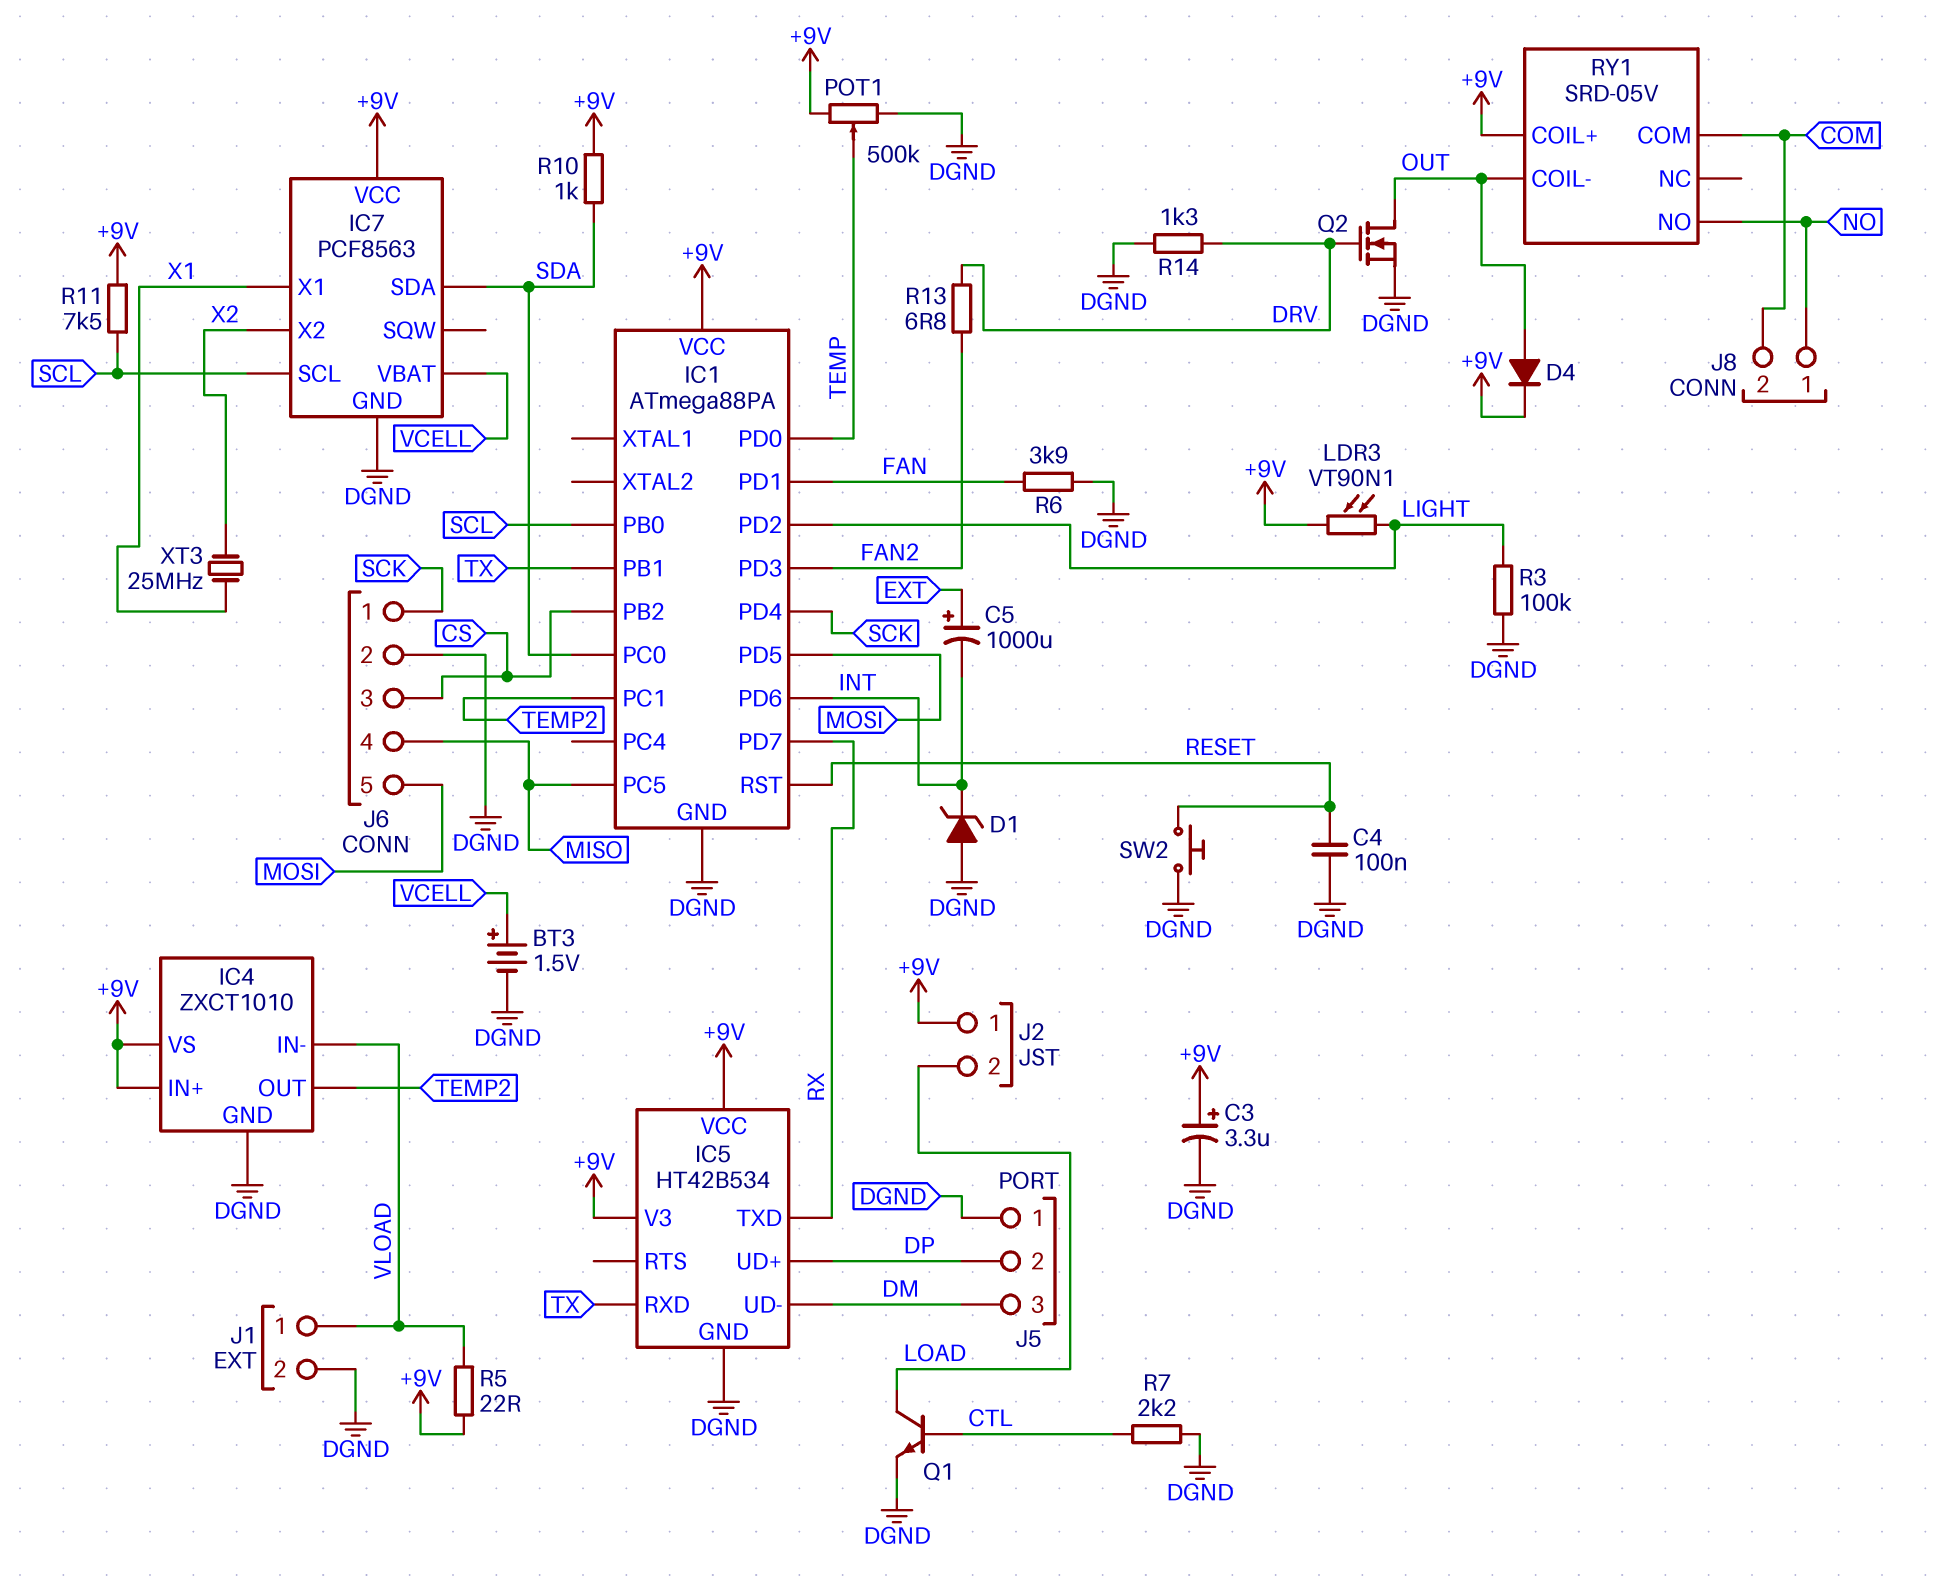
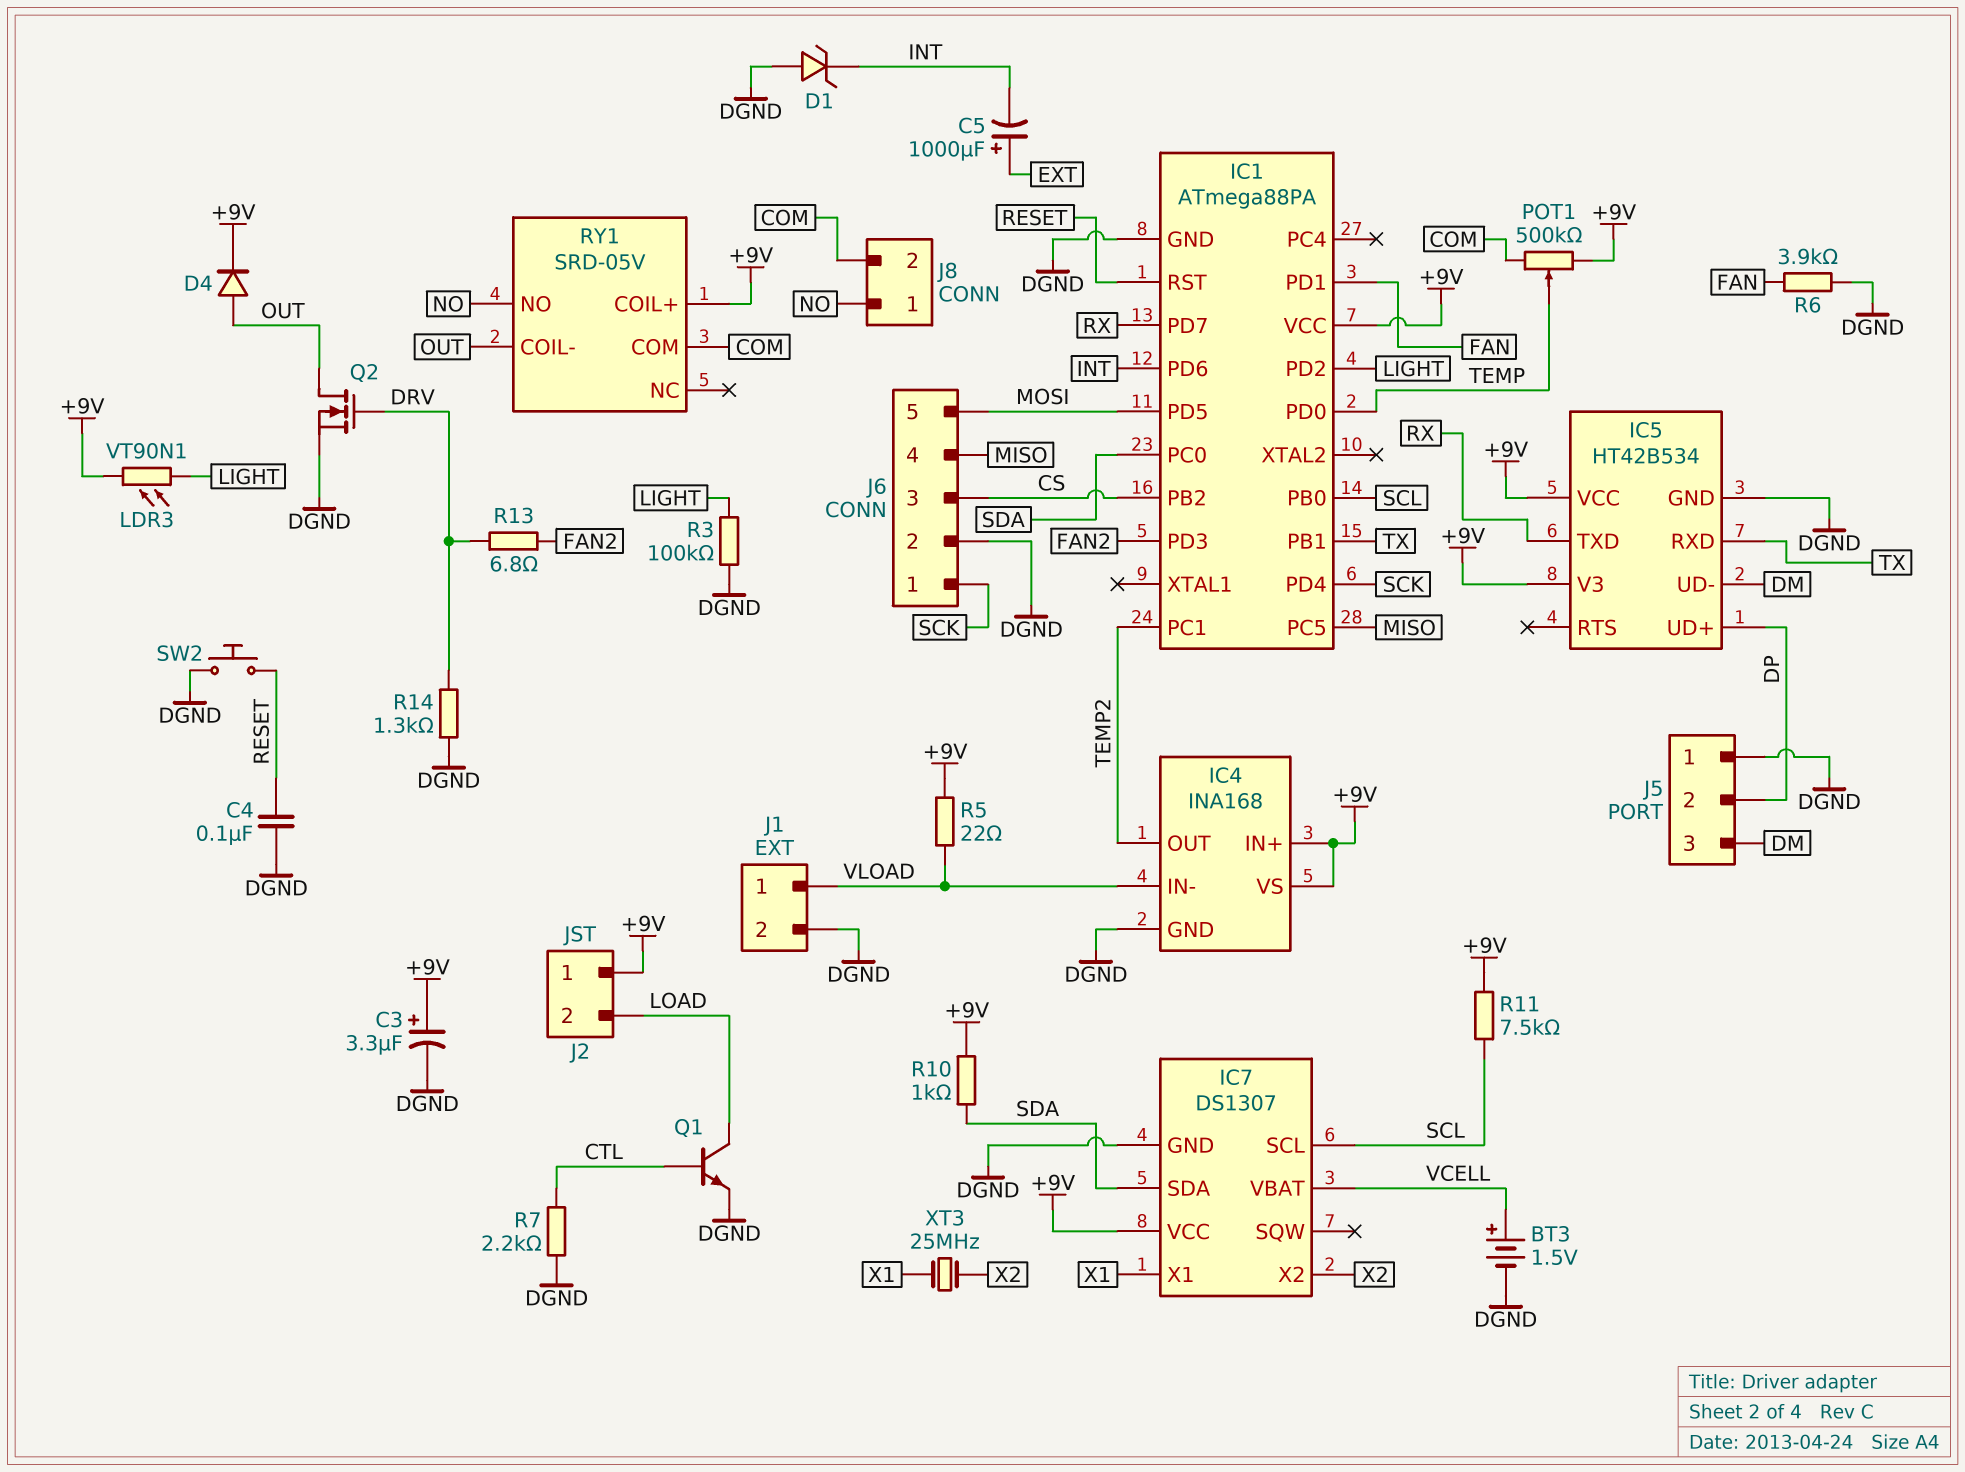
IC4: ZXCT1010 -> INA168
IC7: PCF8563 -> DS1307
POT1: 500k (+9V, DGND, wiper TEMP) -> 500k (+9V, COM, wiper TEMP)

